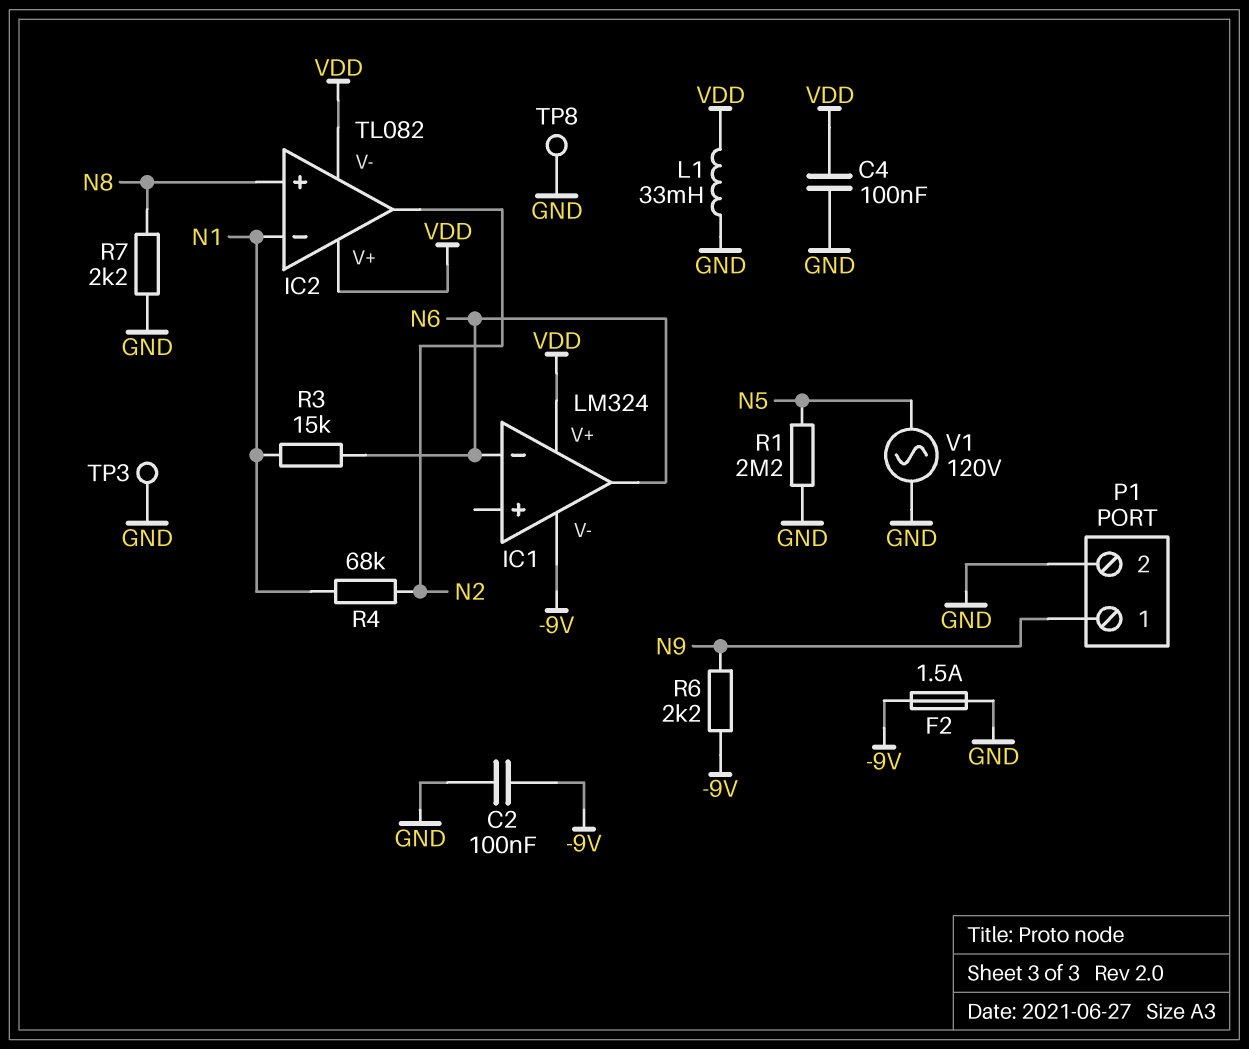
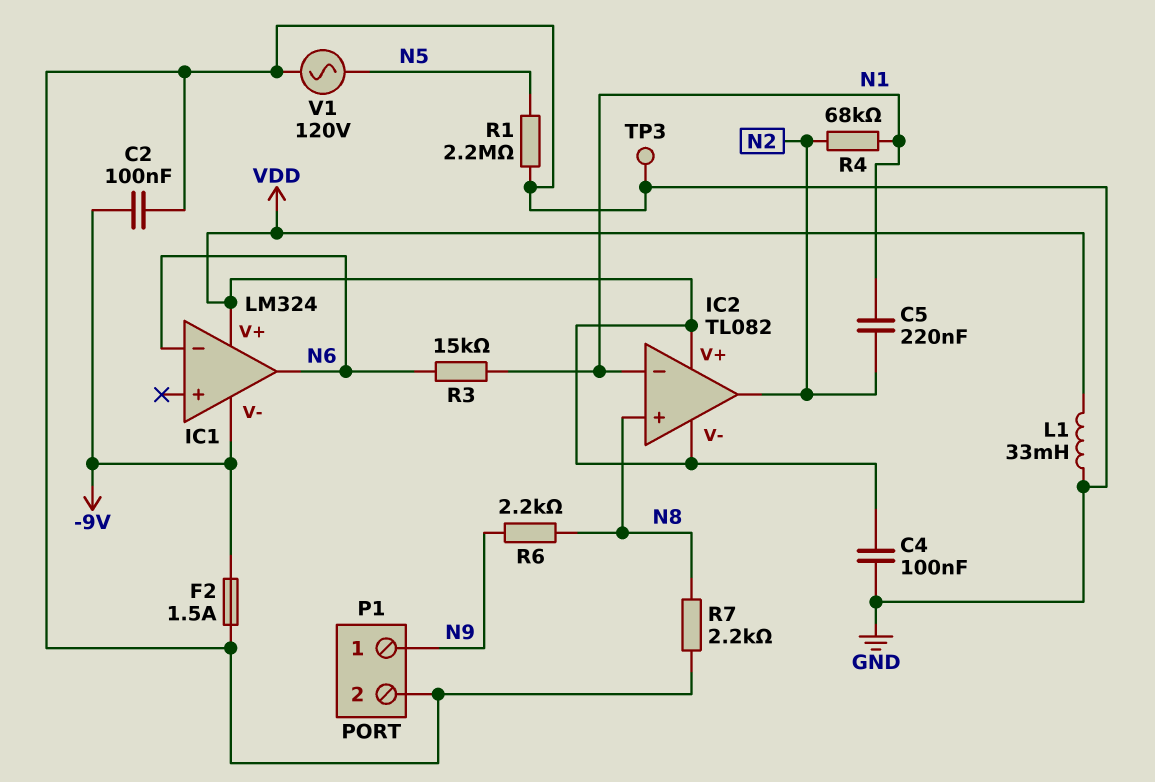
C5: none -> 220nF (N1, N2)
R6: 2.2k (-9V, N9) -> 2.2k (N8, N9)
TP8: test point (GND) -> none

